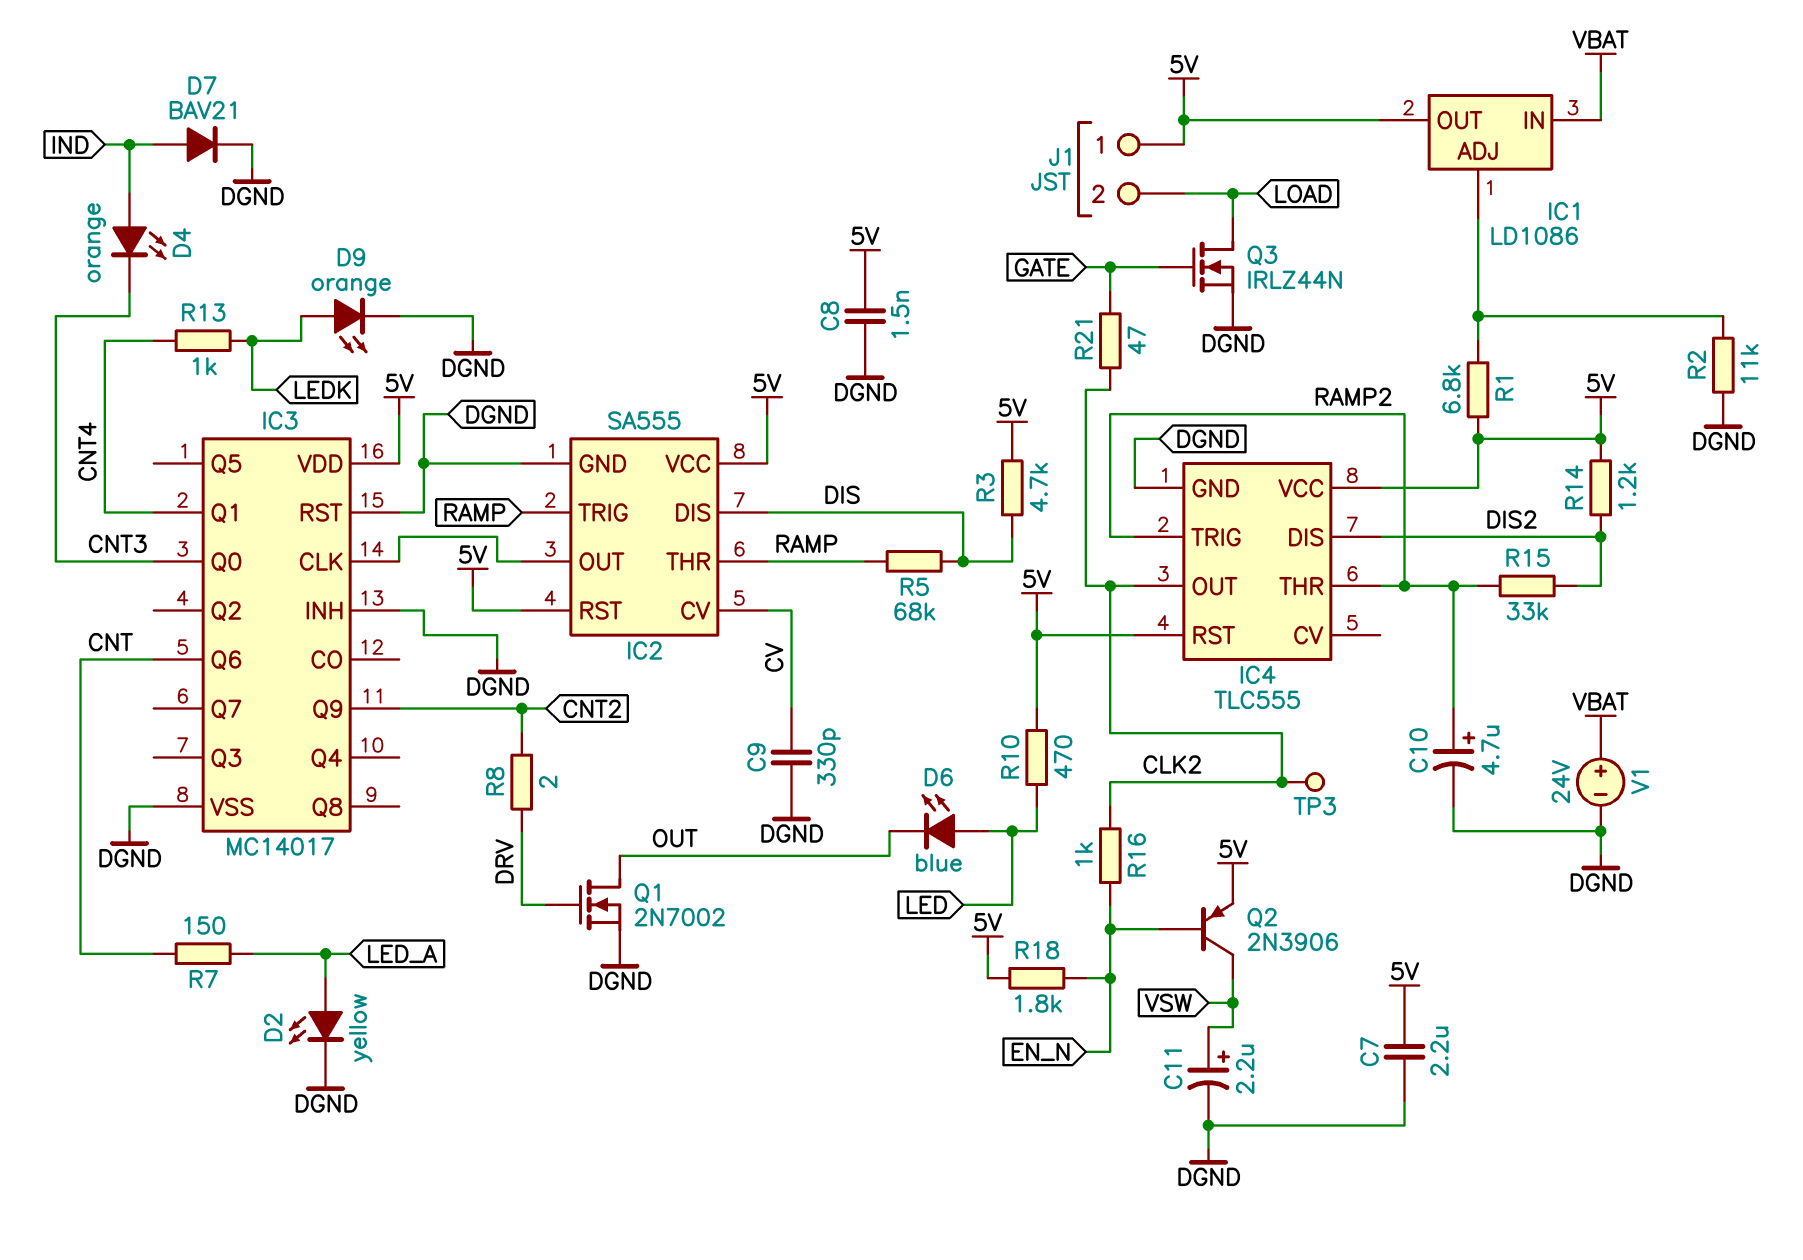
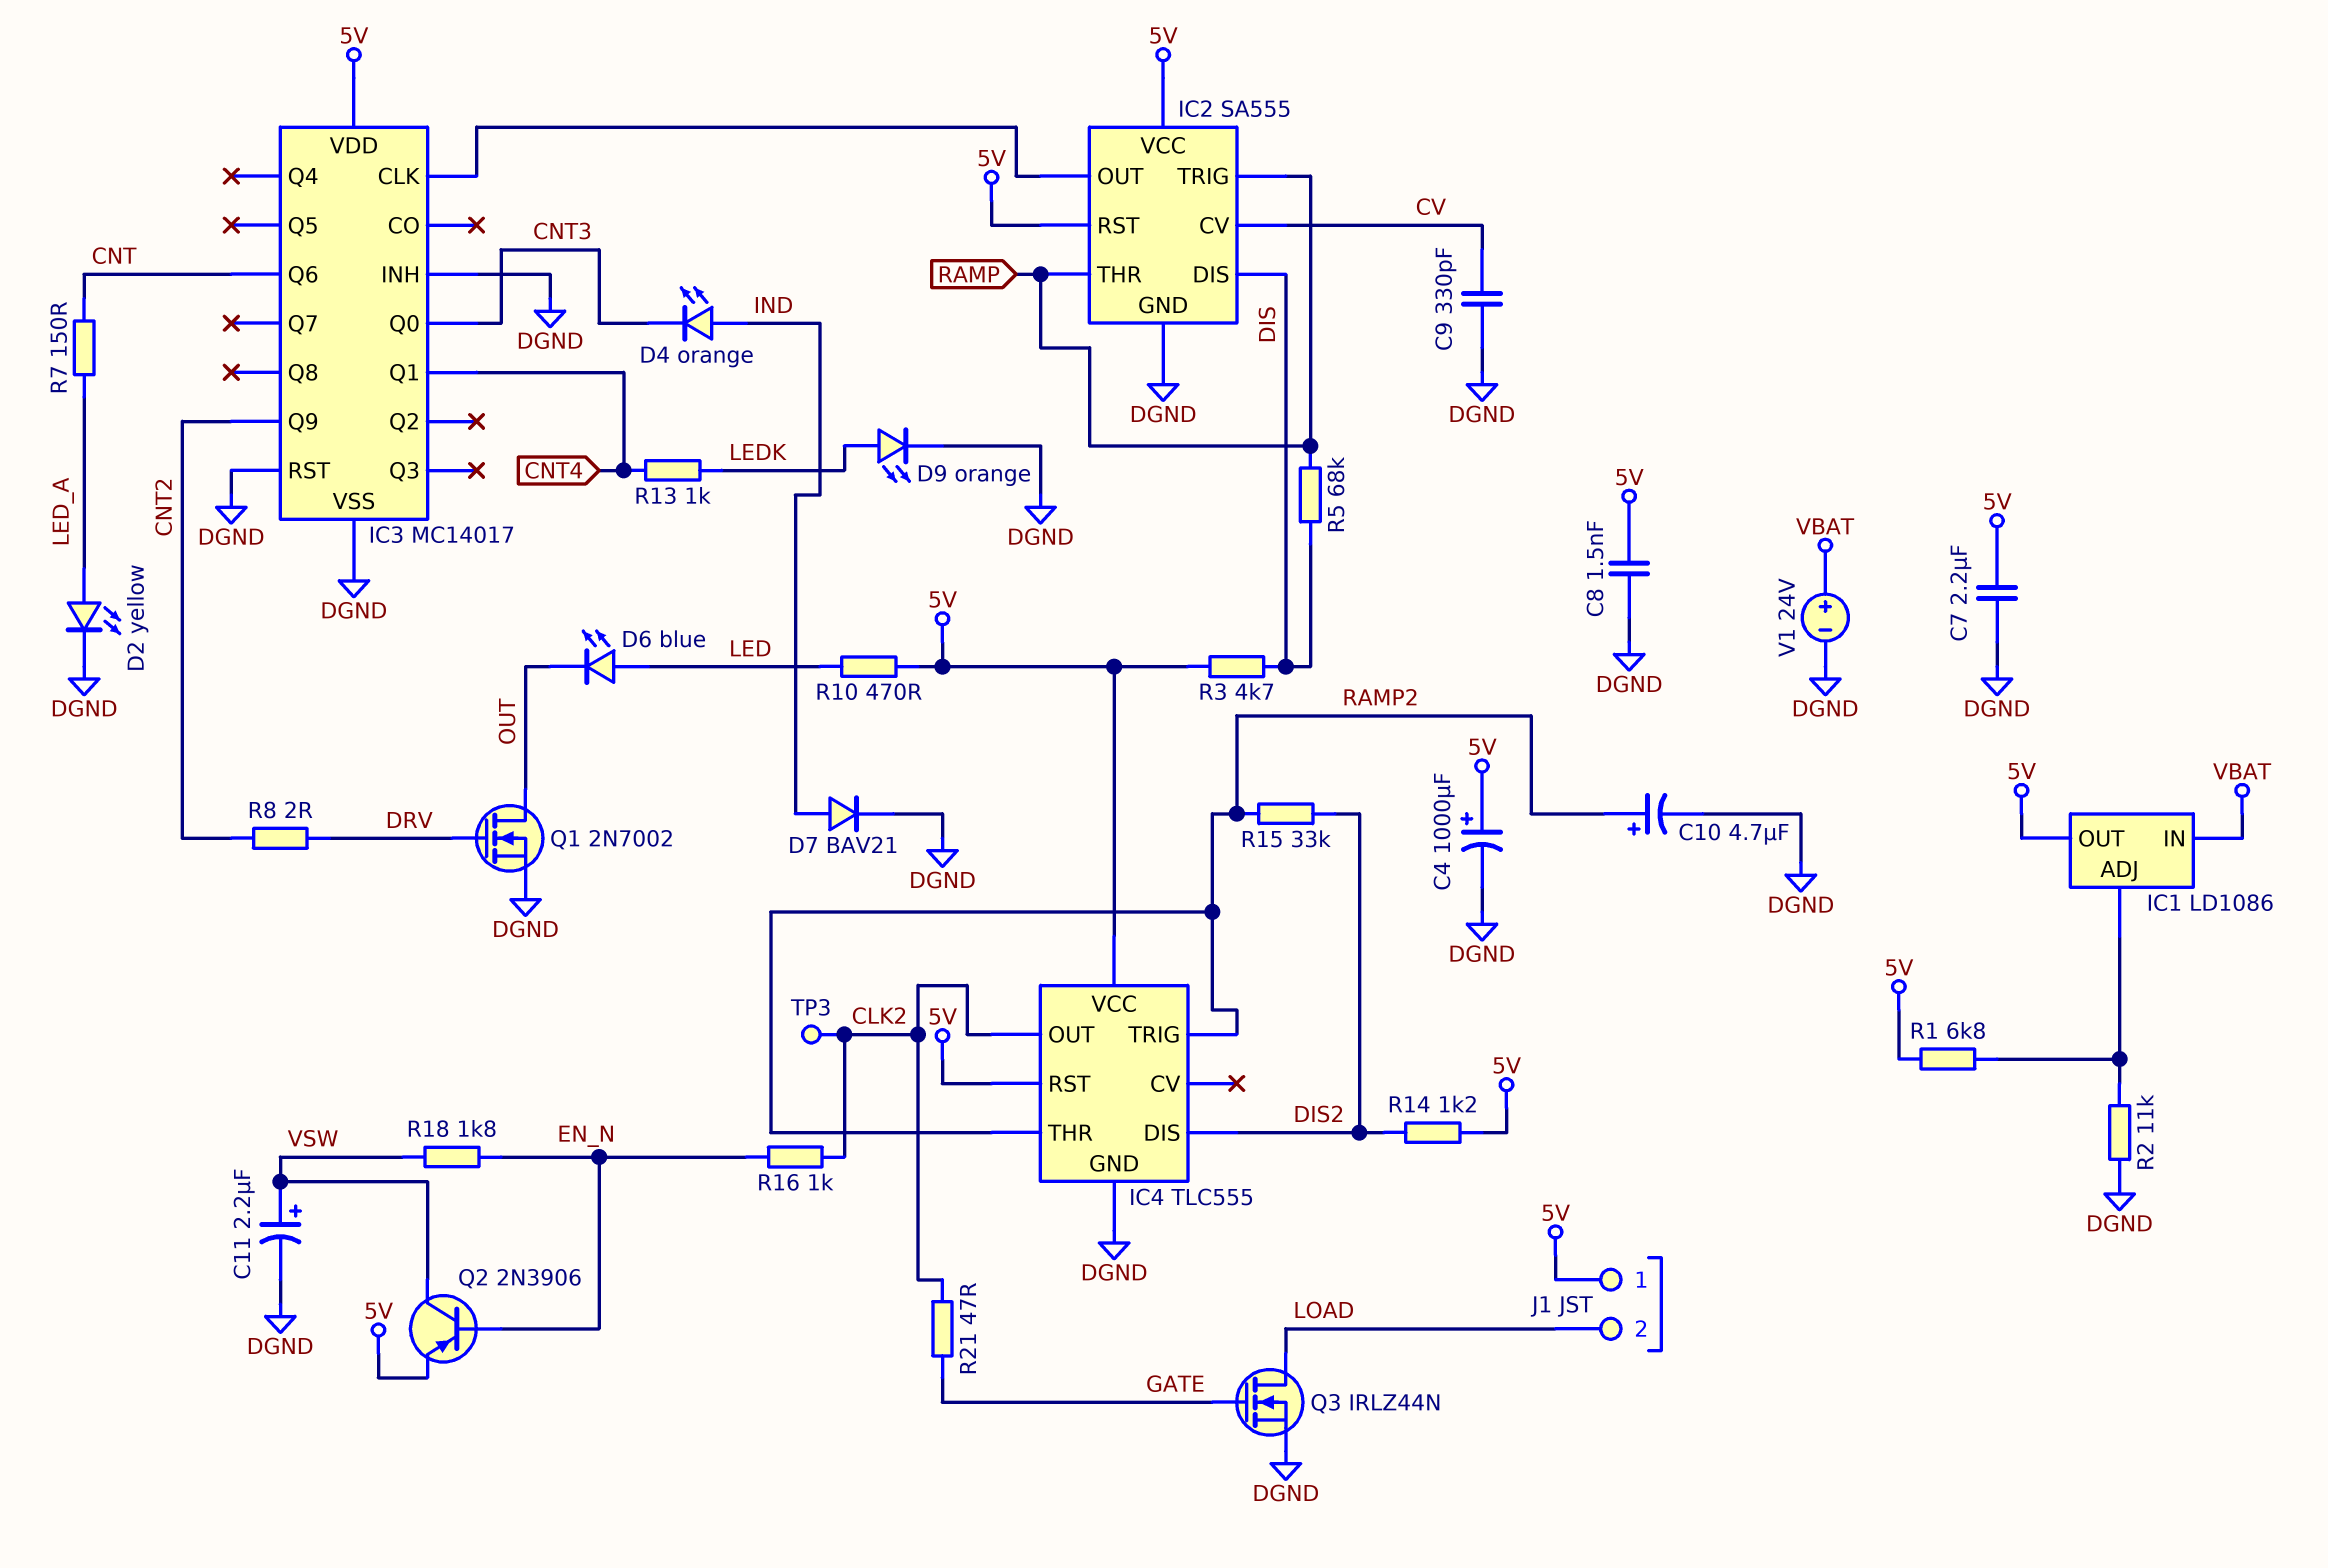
C4: none -> 1000uF (plus 5V, minus DGND)
R18: 1.8k (5V, EN_N) -> 1.8k (EN_N, VSW)

